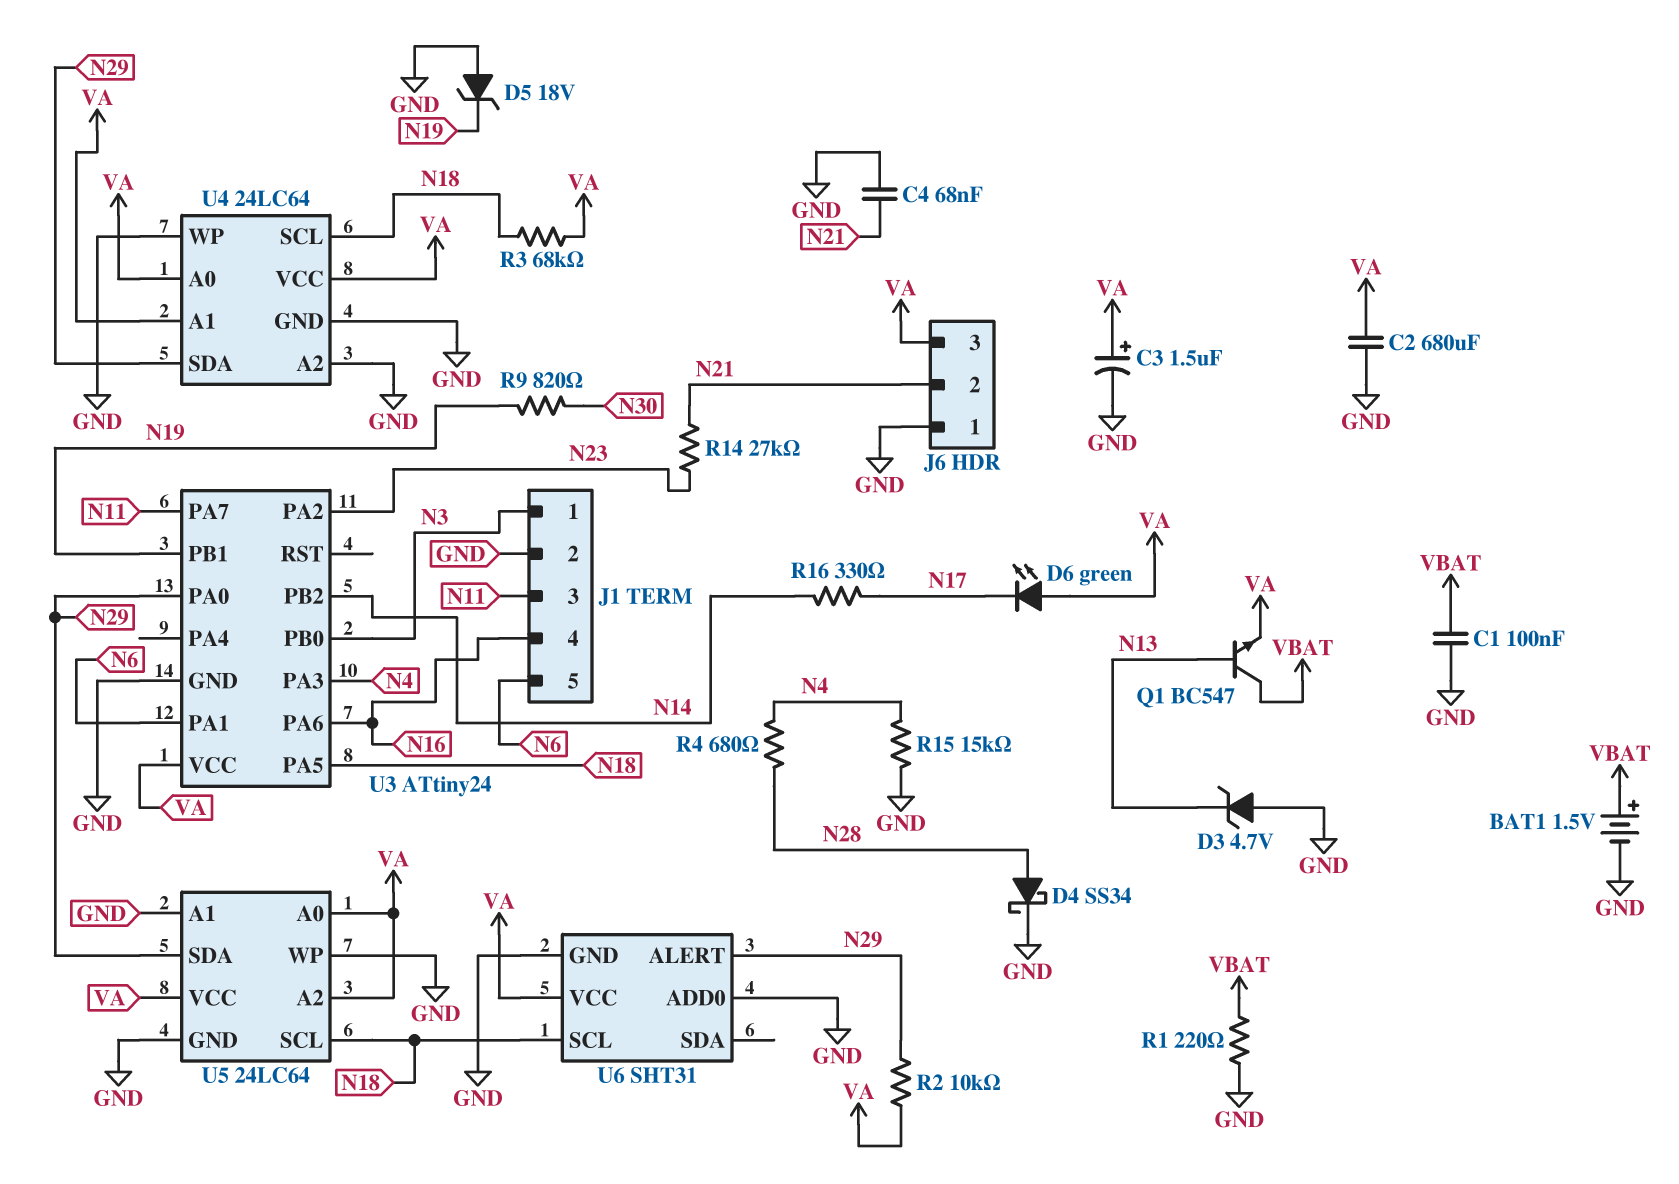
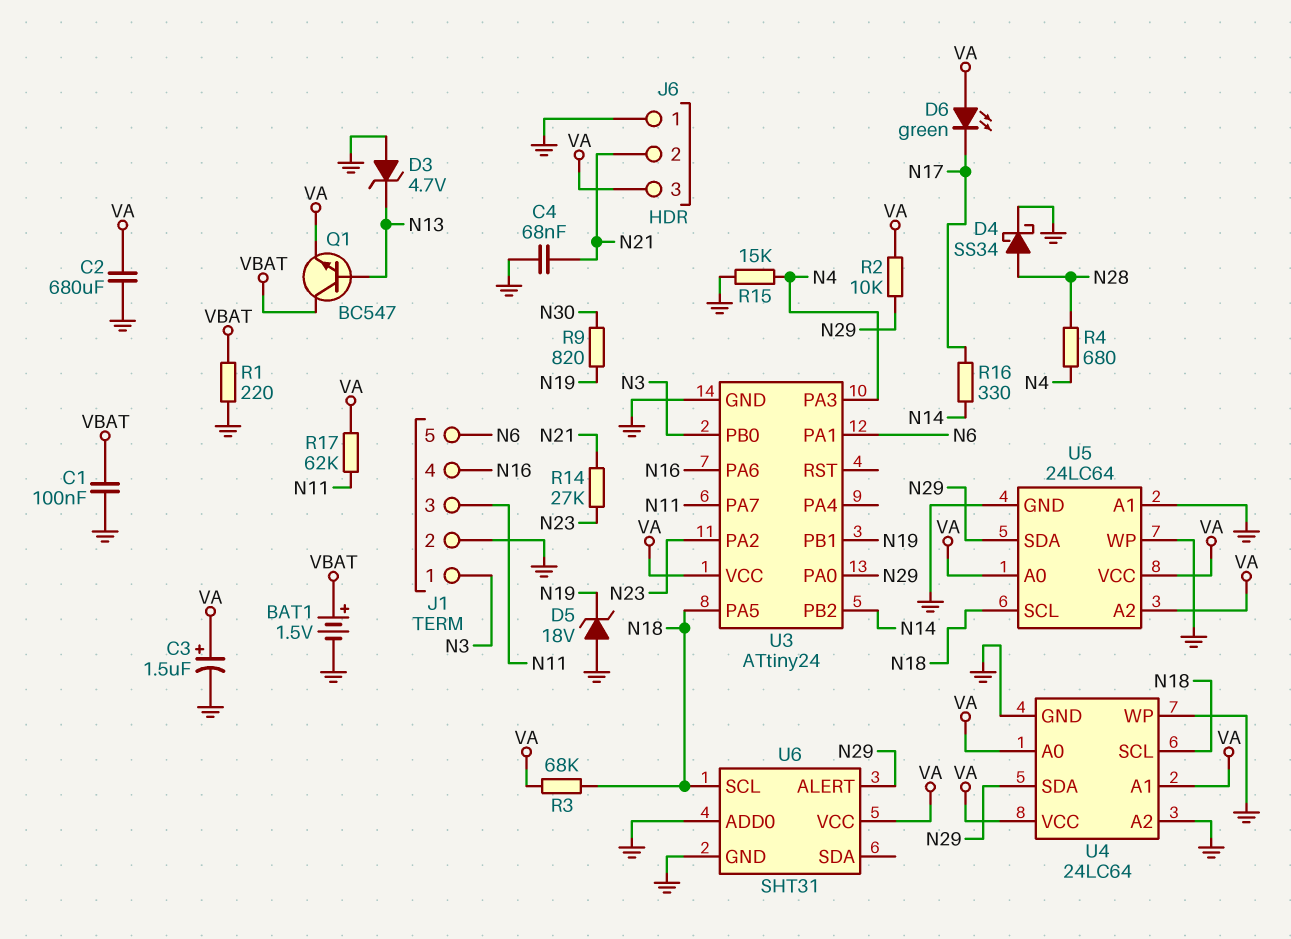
R17: none -> 62k (N11, VA)

